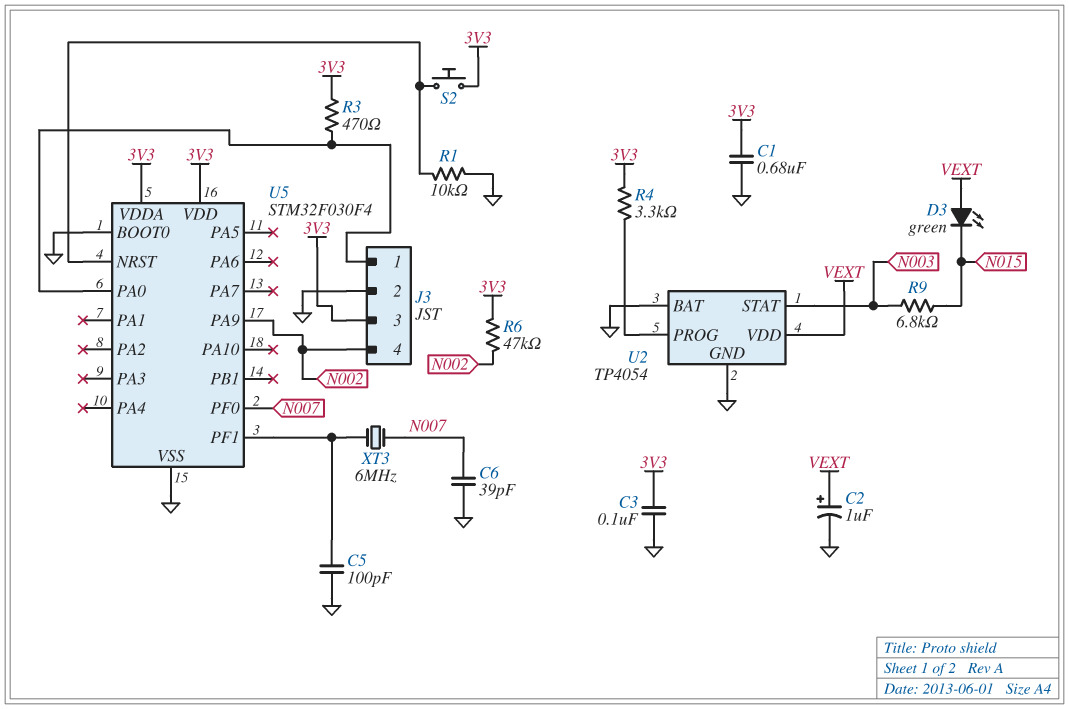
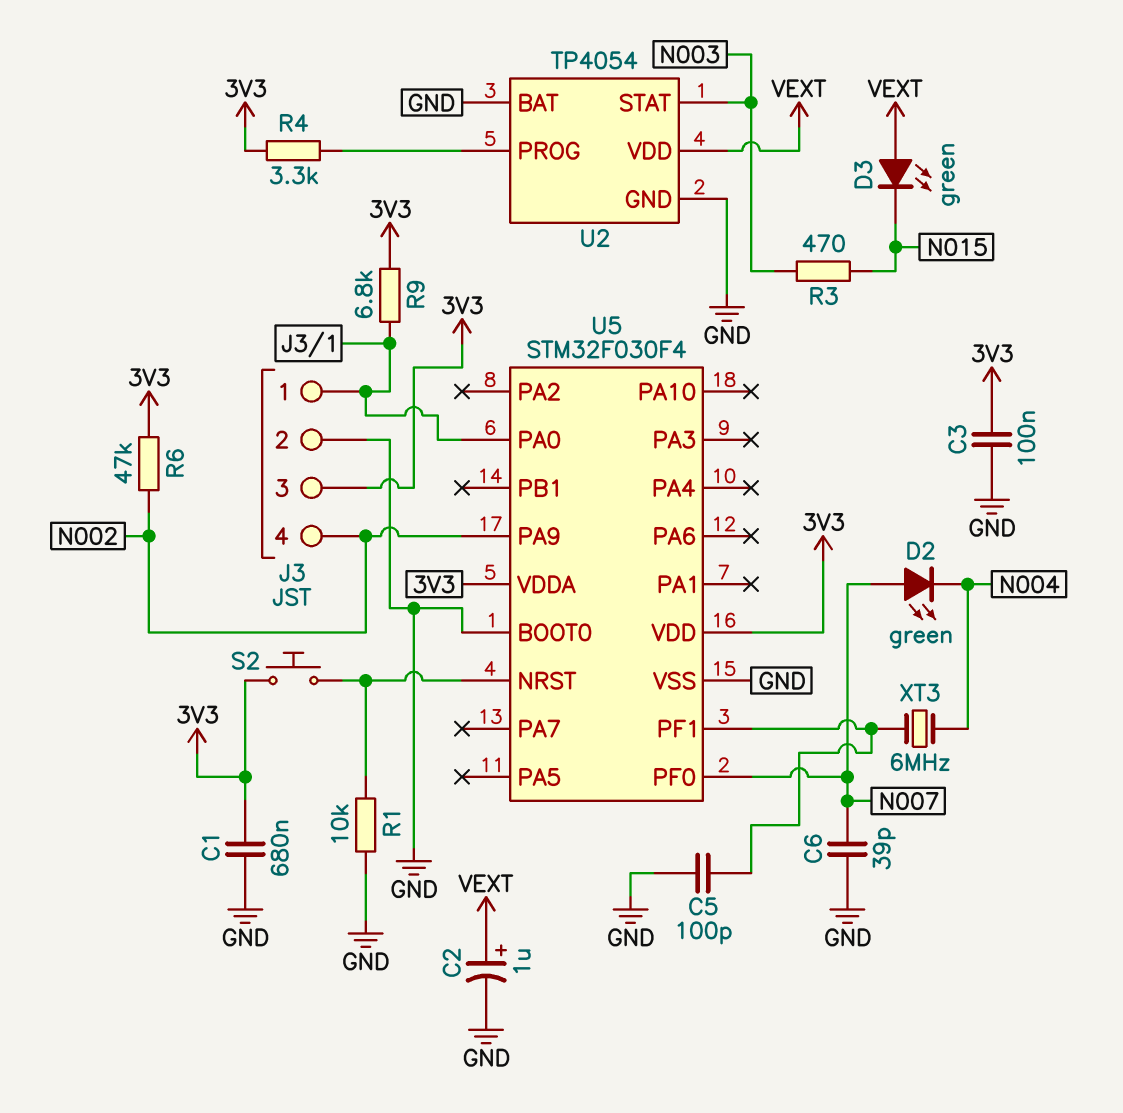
D2: none -> LED green (A N007, K N004)
R3: 470 (3V3, J3/1) -> 470 (N003, N015)
R9: 6.8k (N003, N015) -> 6.8k (3V3, J3/1)
XT3: 6MHz (N007, U5/PF1) -> 6MHz (N004, U5/PF1)

